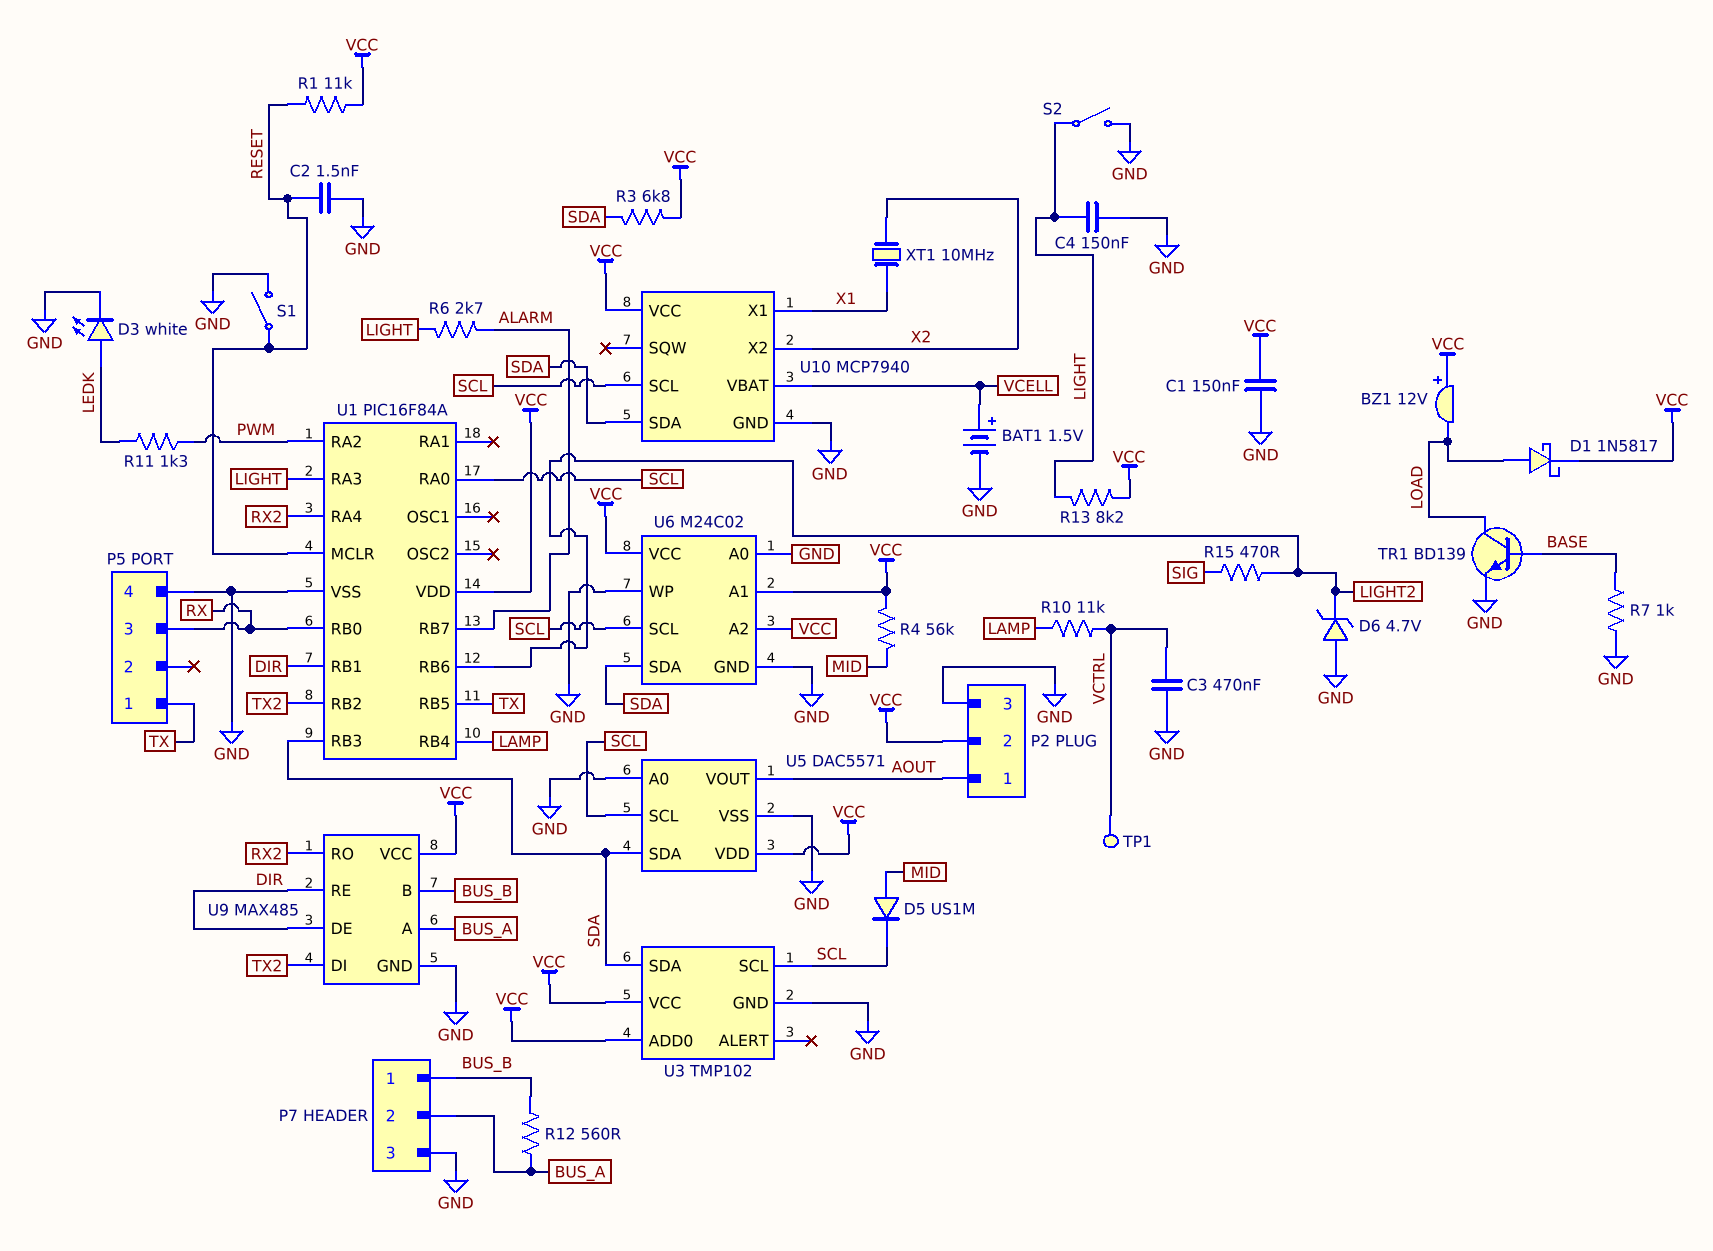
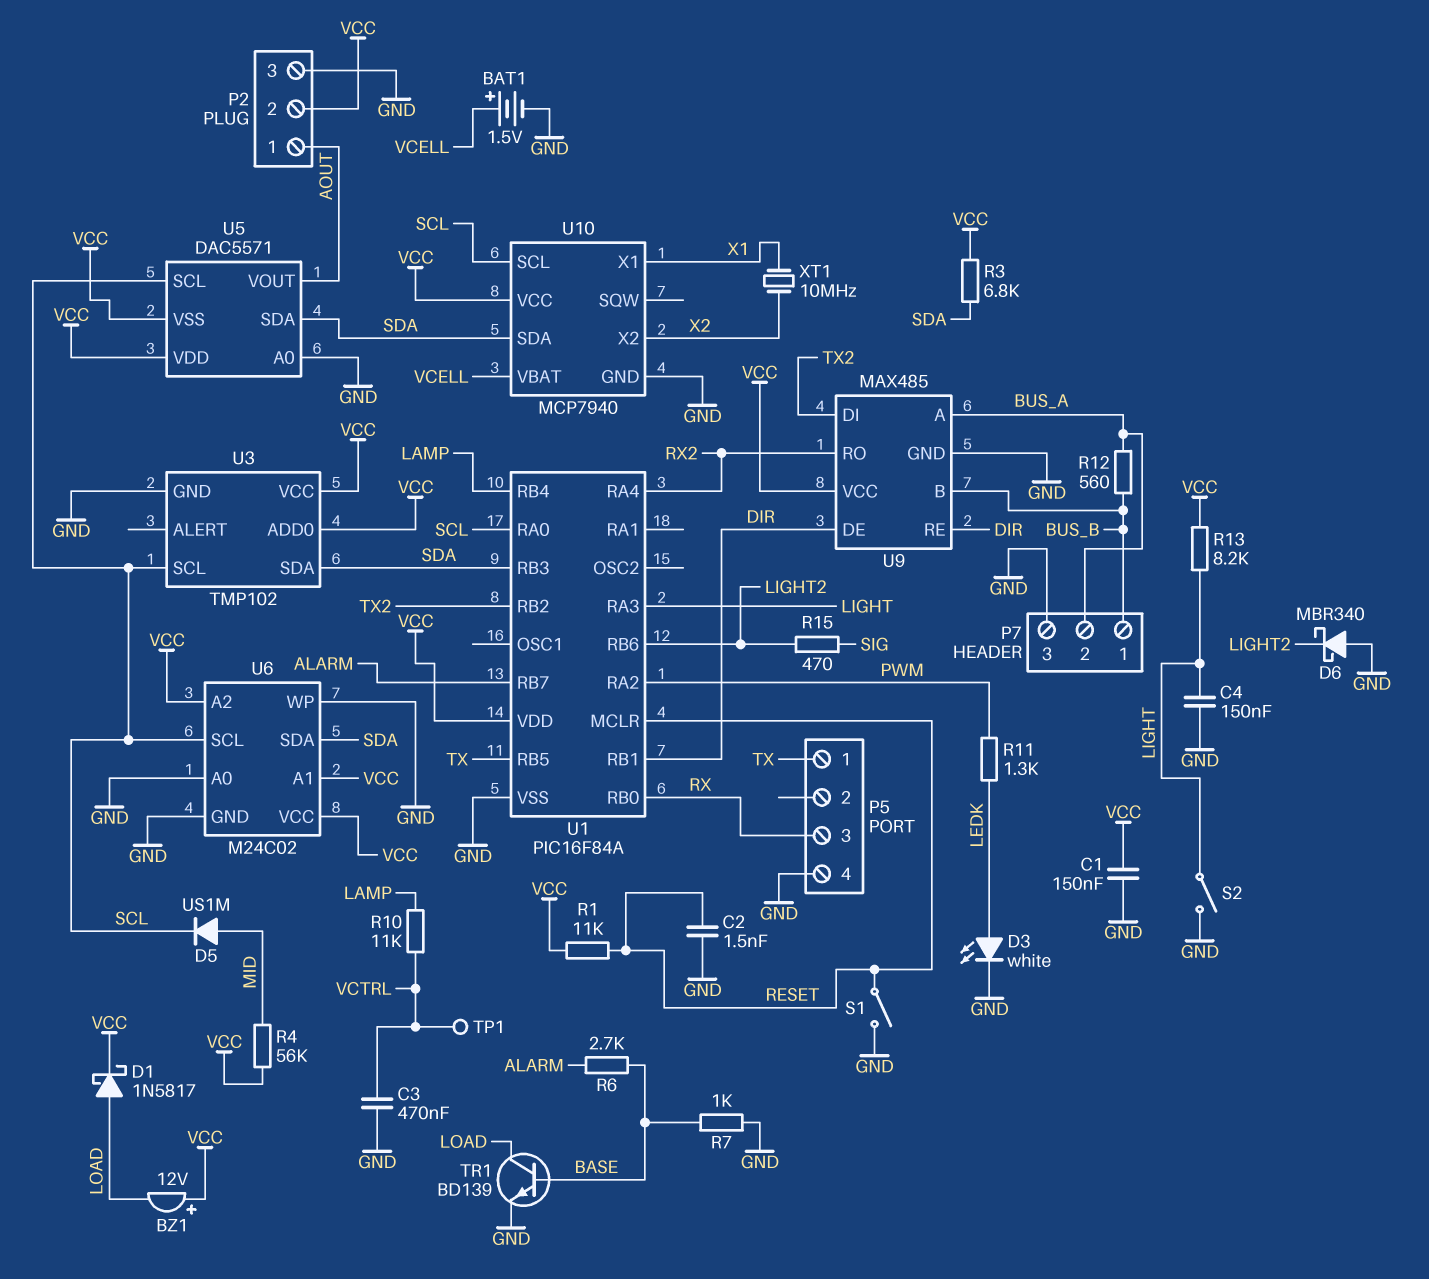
D6: zener 4.7V (A GND, K LIGHT2) -> schottky MBR340 (A GND, K LIGHT2)
R6: 2.7k (ALARM, LIGHT) -> 2.7k (ALARM, BASE)
U5 pin VSS: GND -> VCC

